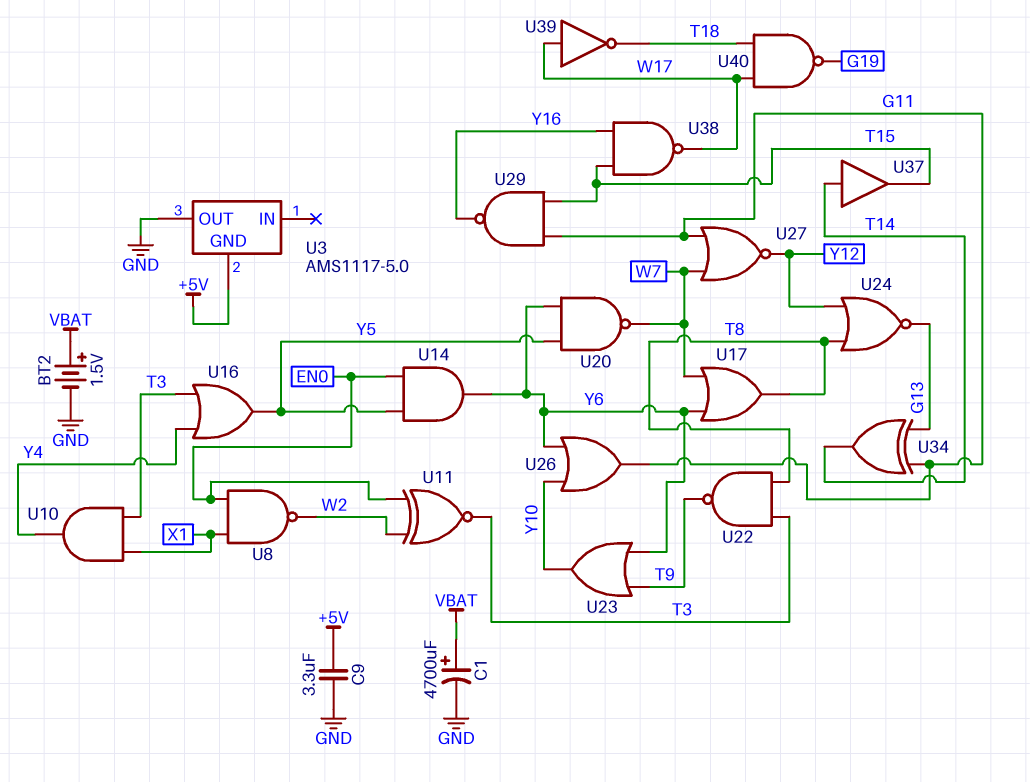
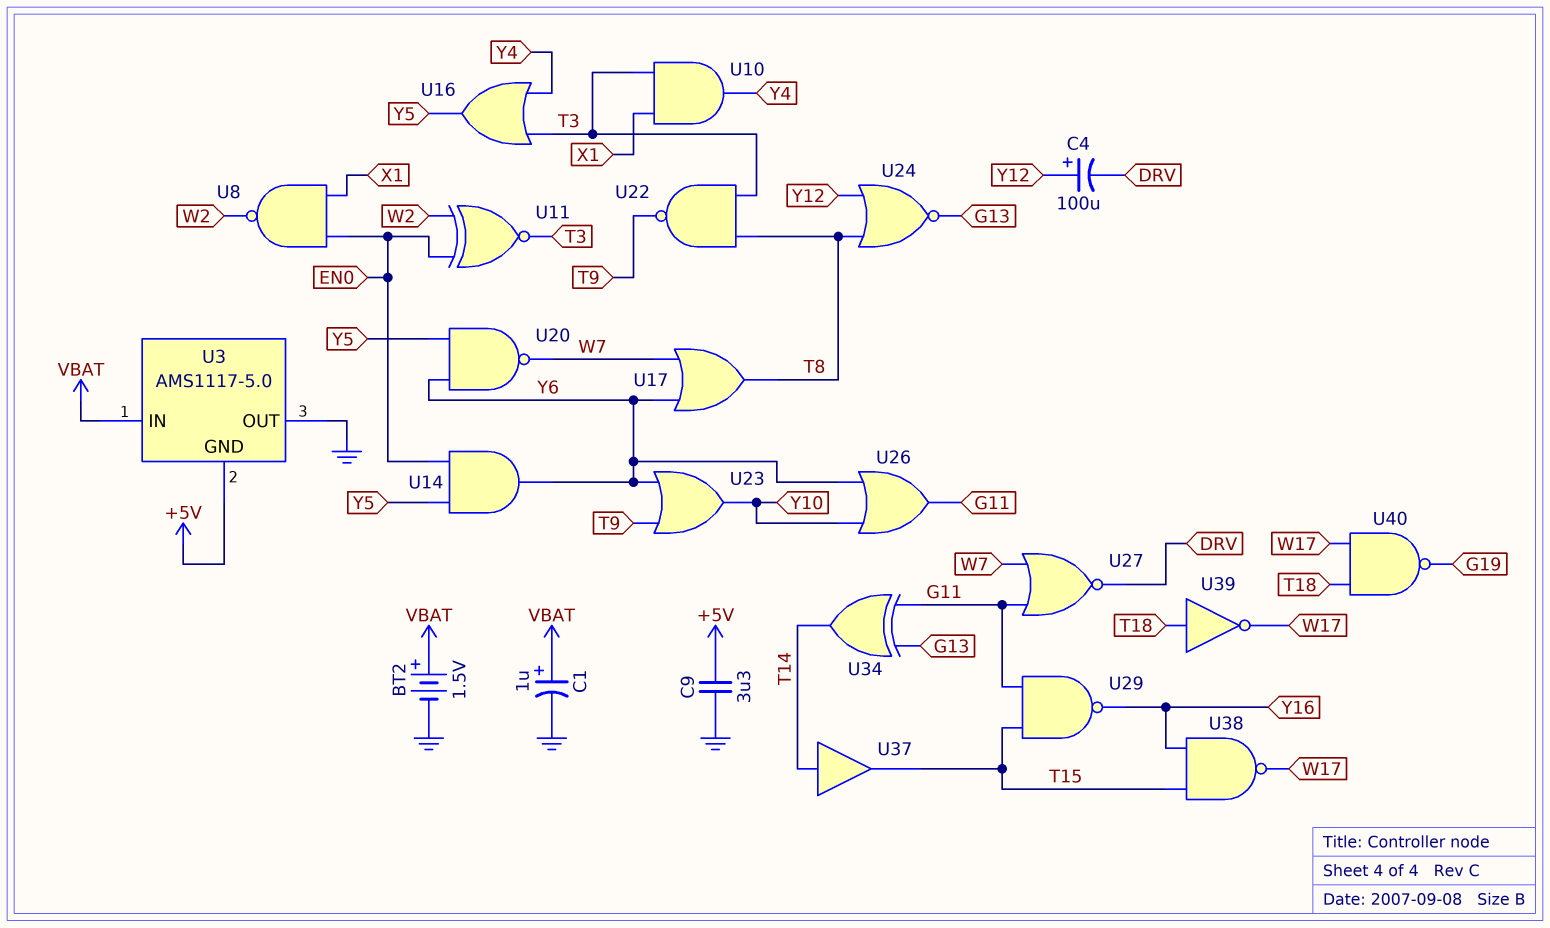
C1: 4700uF (plus VBAT, minus GND) -> 1uF (plus VBAT, minus GND)
C4: none -> 100uF (plus Y12, minus DRV)
U3 pin IN: none -> VBAT
U27: NOR (in G11, in W7, out Y12) -> NOR (in G11, in W7, out DRV)
U39: NOT (in W17, out T18) -> NOT (in T18, out W17)

